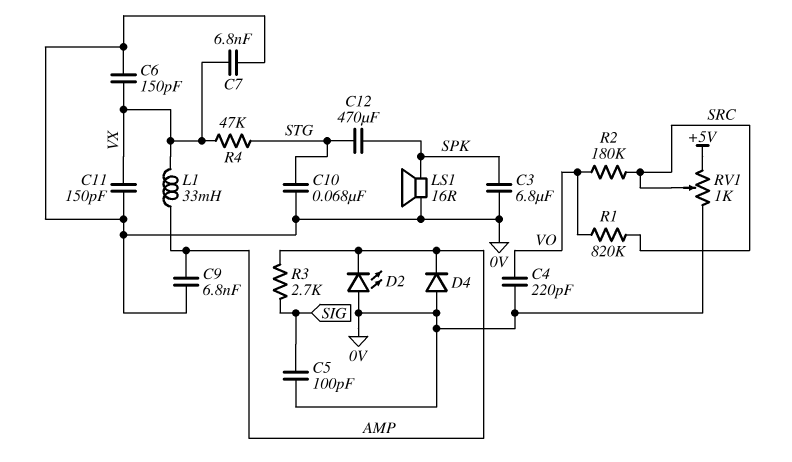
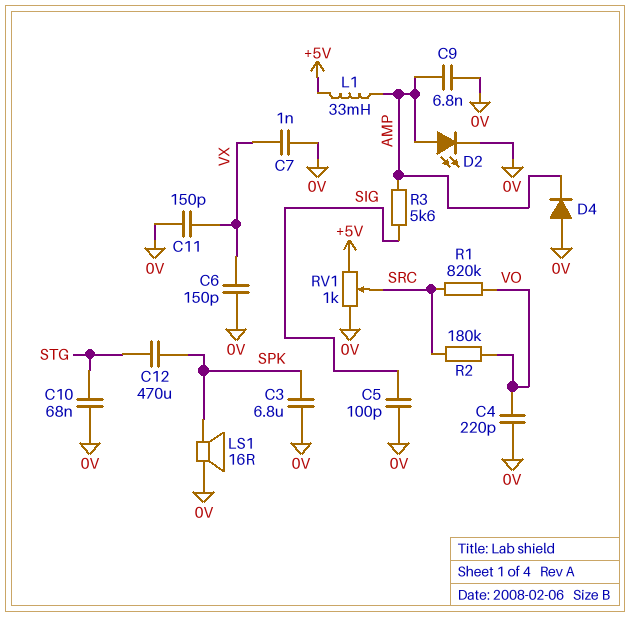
C7: 6.8nF (0V, VX) -> 1nF (0V, VX)
D2: LED (A 0V, K AMP) -> LED (A AMP, K 0V)
L1: 33mH (AMP, VX) -> 33mH (+5V, AMP)
R3: 2.7k (AMP, SIG) -> 5.6k (AMP, SIG)
R4: 47k (STG, VX) -> none

